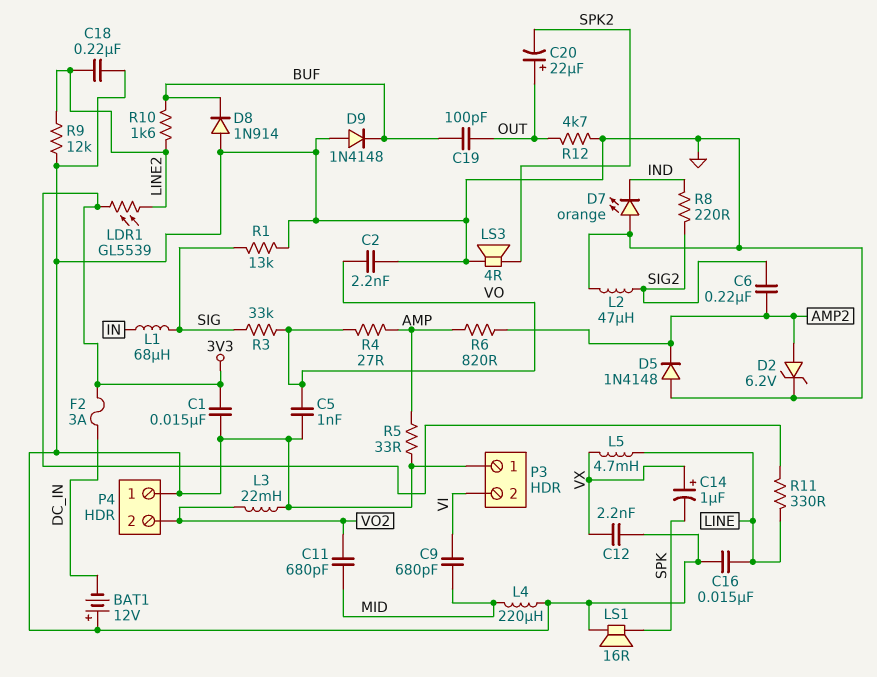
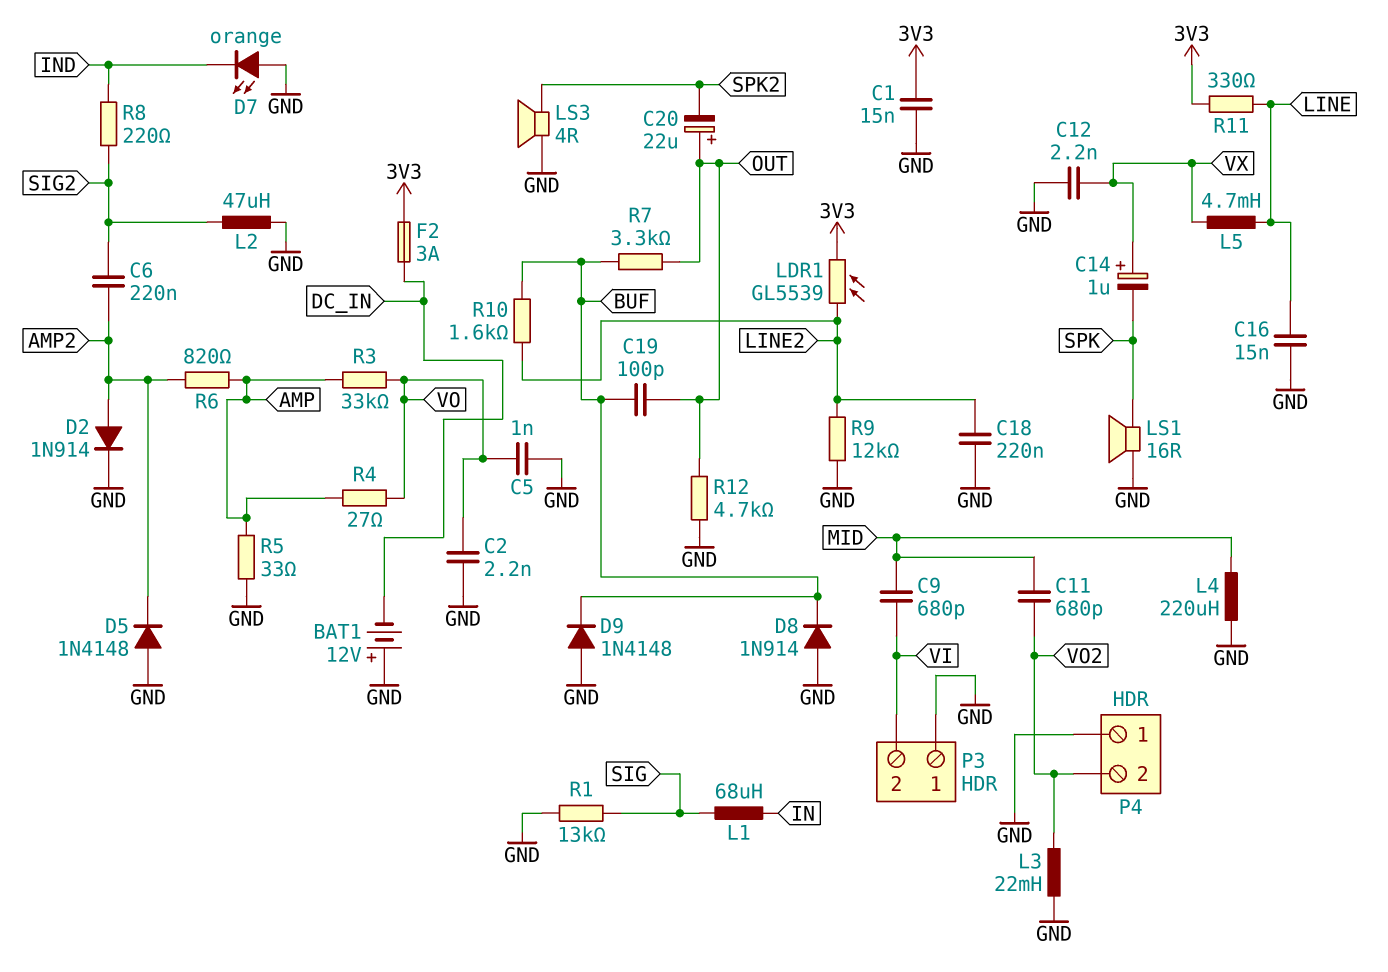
D2: zener 6.2V (A AMP2, K GND) -> diode 1N914 (A AMP2, K GND)
R3: 33k (SIG, VO) -> 33k (AMP, VO)
R7: none -> 3.3k (BUF, OUT)

